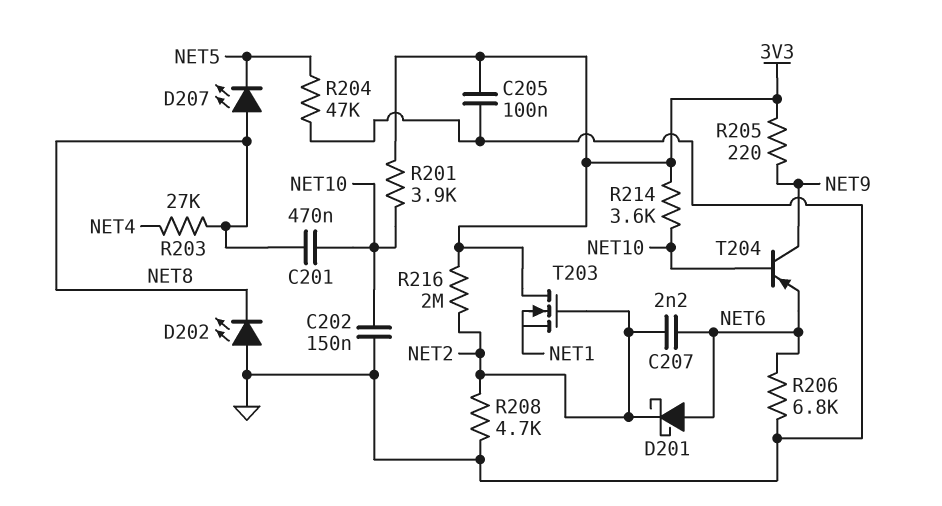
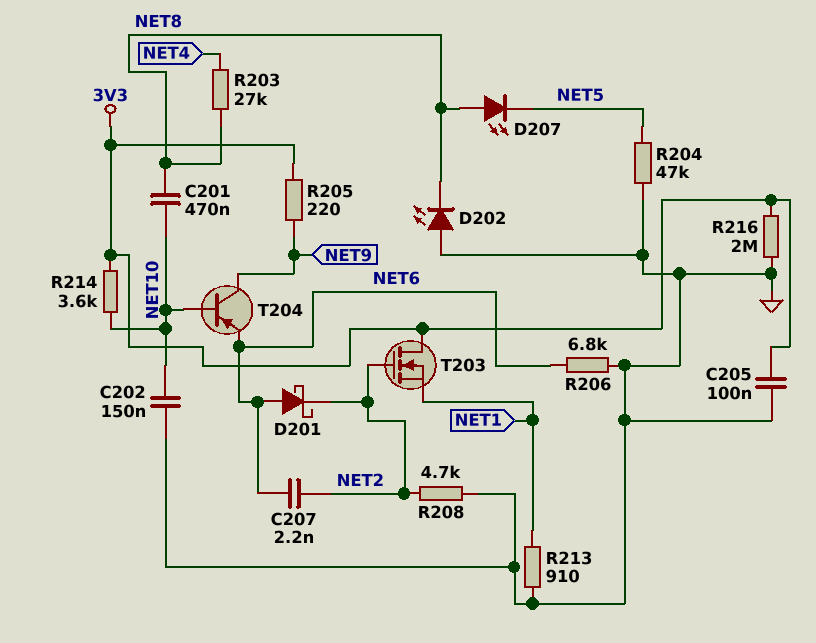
R201: 3.9k (3V3, NET10) -> none
R213: none -> 910 (GND, NET1)
R216: 2M (3V3, NET2) -> 2M (3V3, GND)

